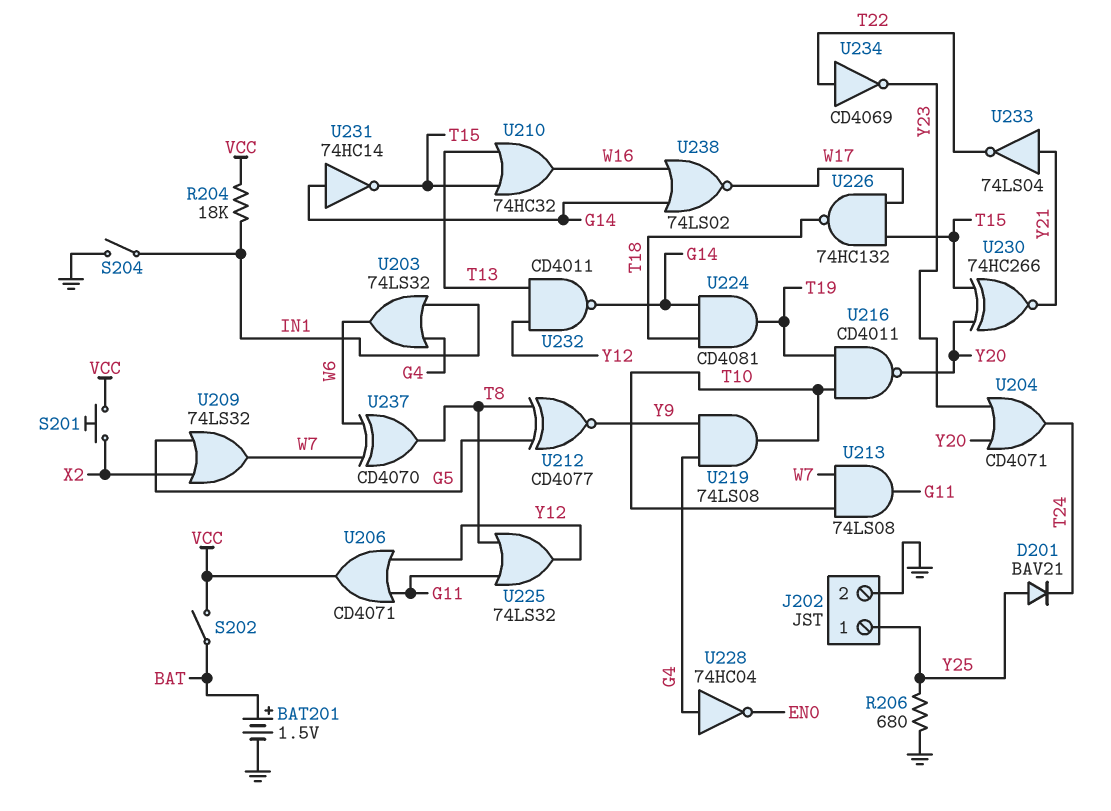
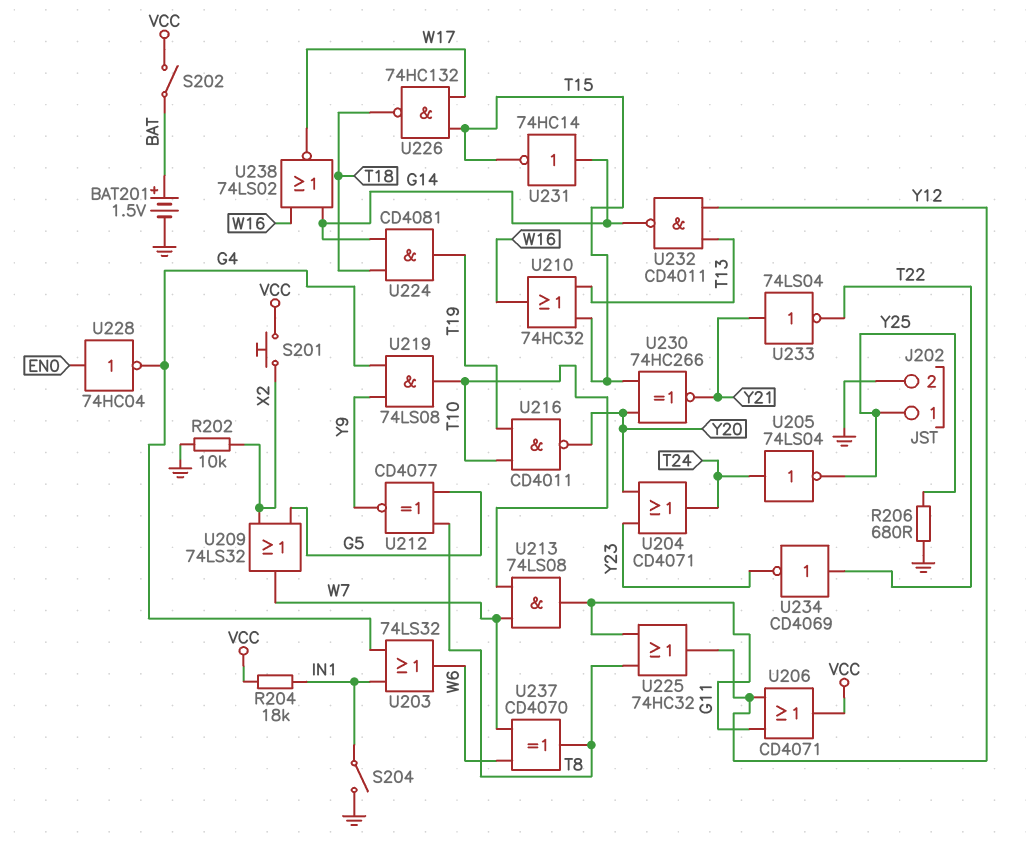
D201: diode BAV21 (A Y25, K T24) -> none
R202: none -> 10k (GND, X2)
U205: none -> NOT 74LS04 (in T24, out Y25)
U225: OR 74LS32 (in G11, in T8, out Y12) -> OR 74HC32 (in G11, in T8, out Y12)
U228: NOT 74HC04 (in G4, out EN0) -> NOT 74HC04 (in EN0, out G4)

